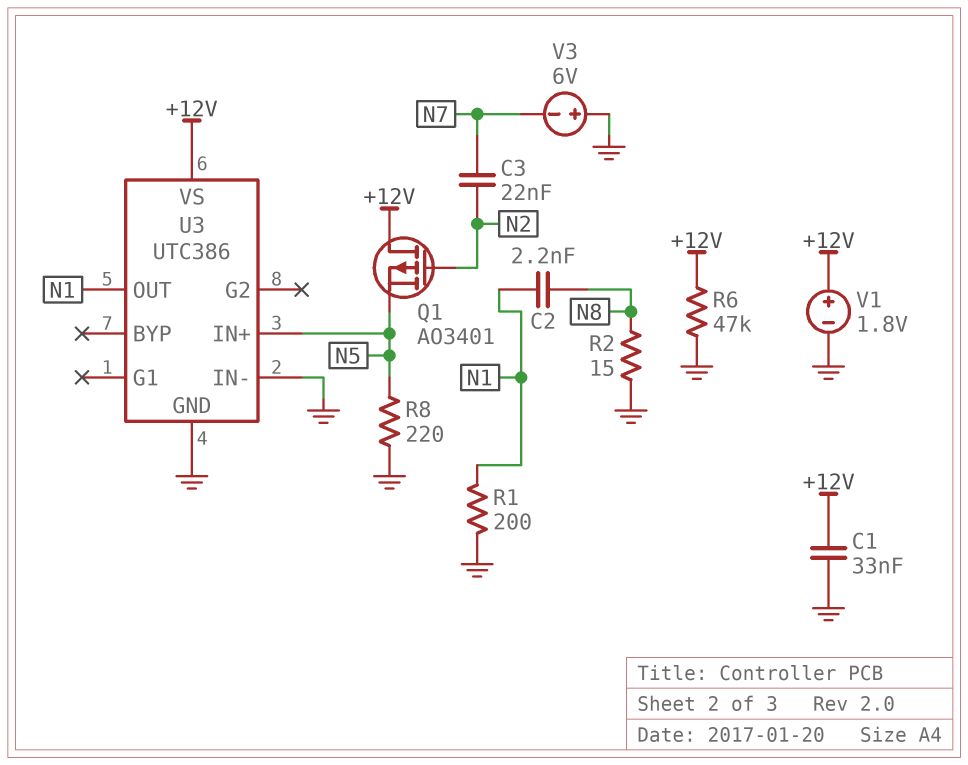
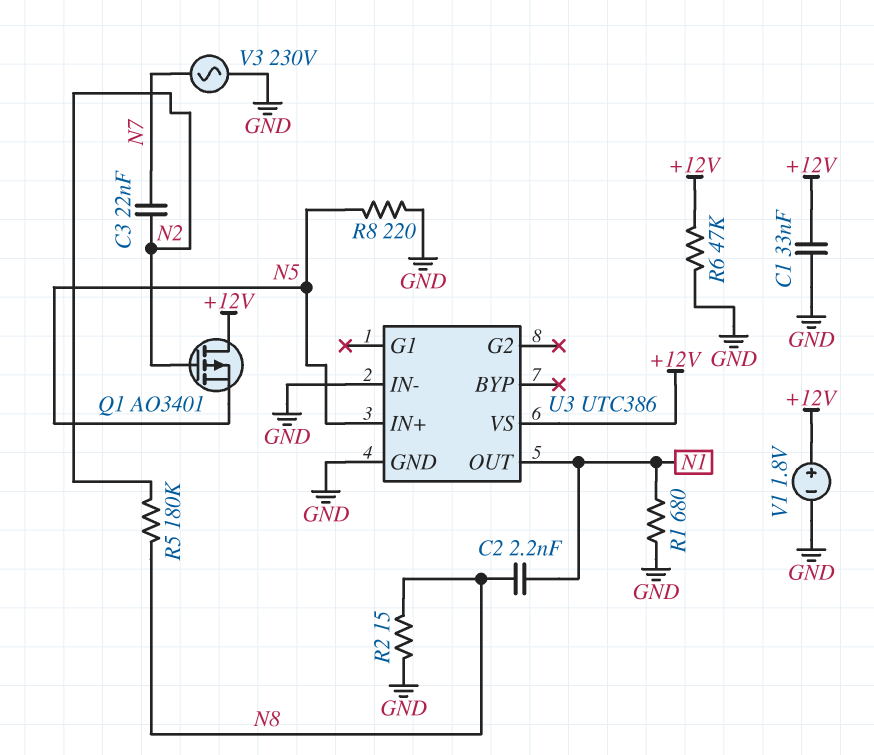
R1: 200 (GND, N1) -> 680 (GND, N1)
R5: none -> 180k (N2, N8)
V3: 6V (plus GND, minus N7) -> AC 230V (GND, N7)

